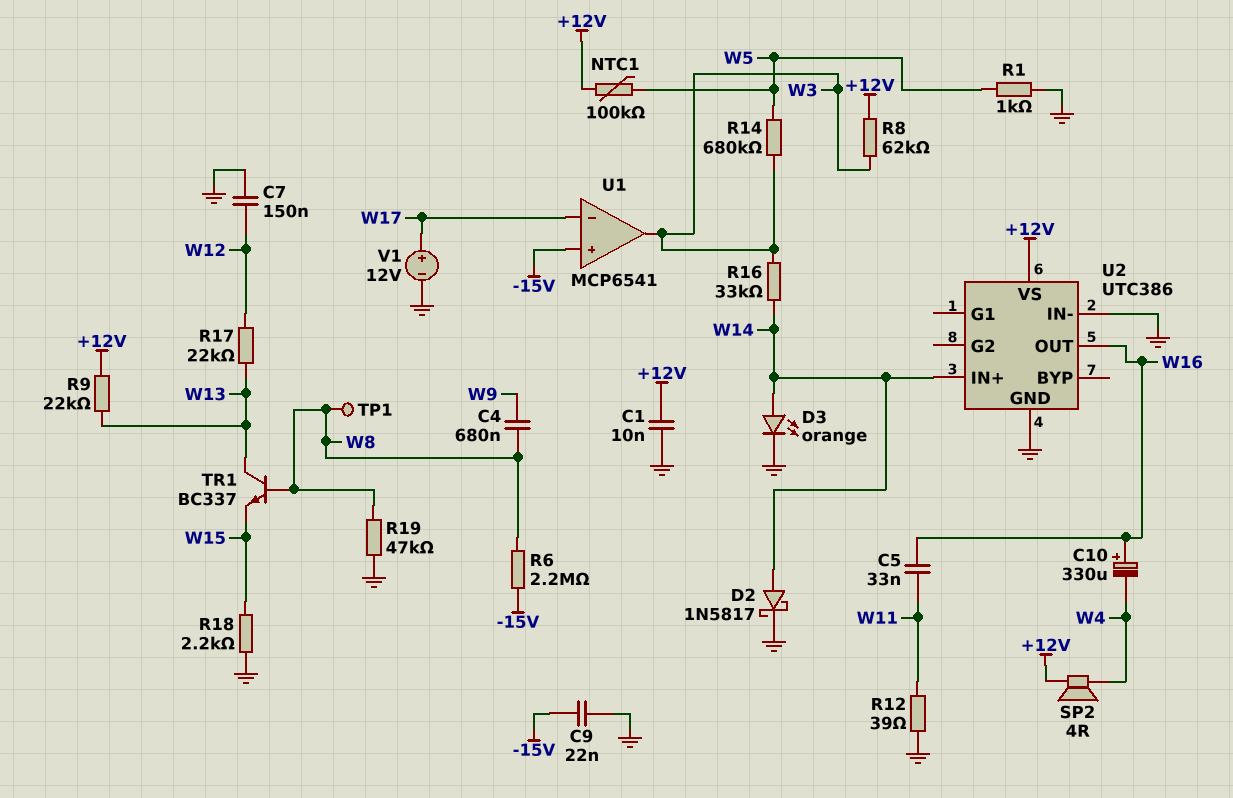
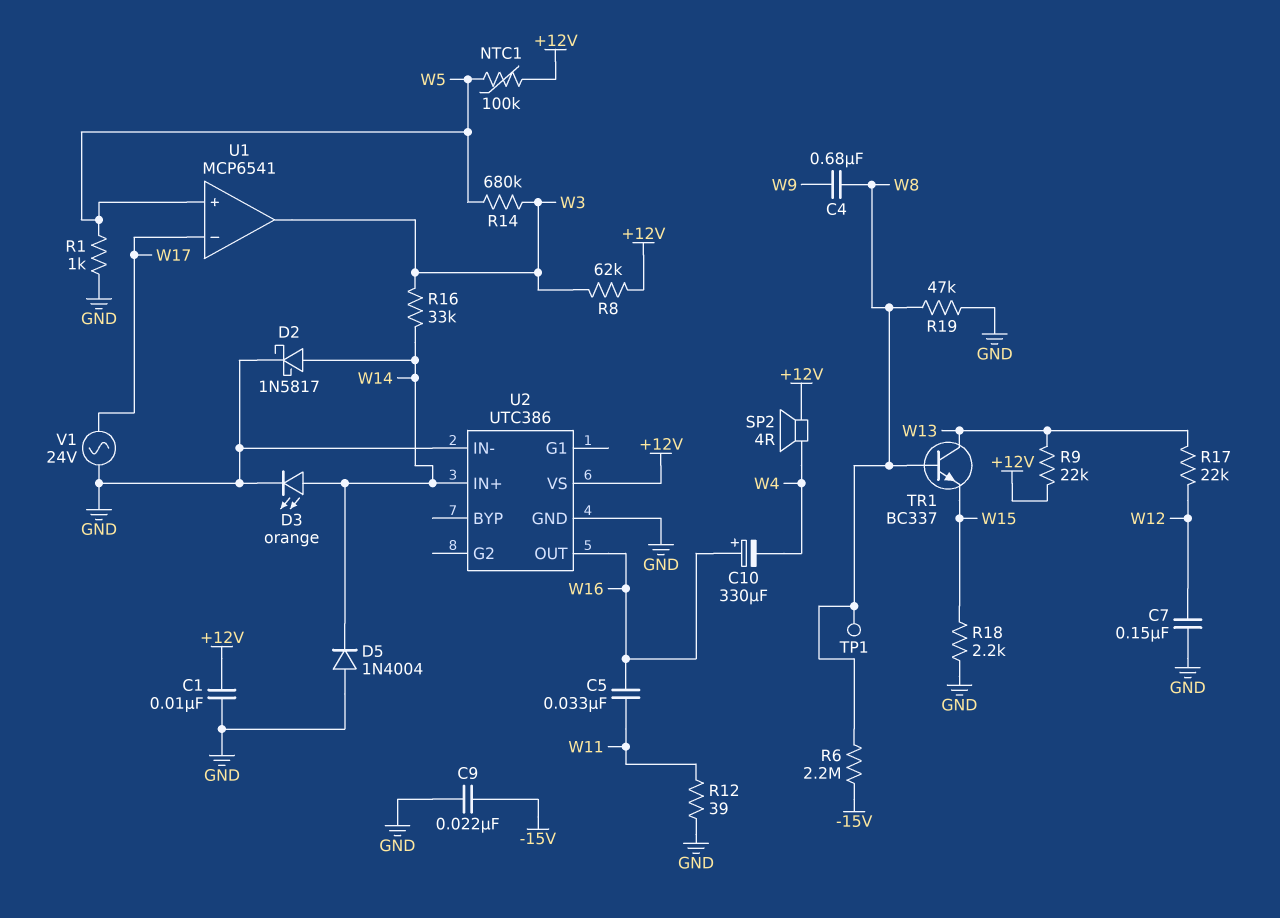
D5: none -> diode 1N4004 (A GND, K W14)
U1 pin in+: -15V -> W5
V1: 12V (plus W17, minus GND) -> AC 24V (GND, W17)

